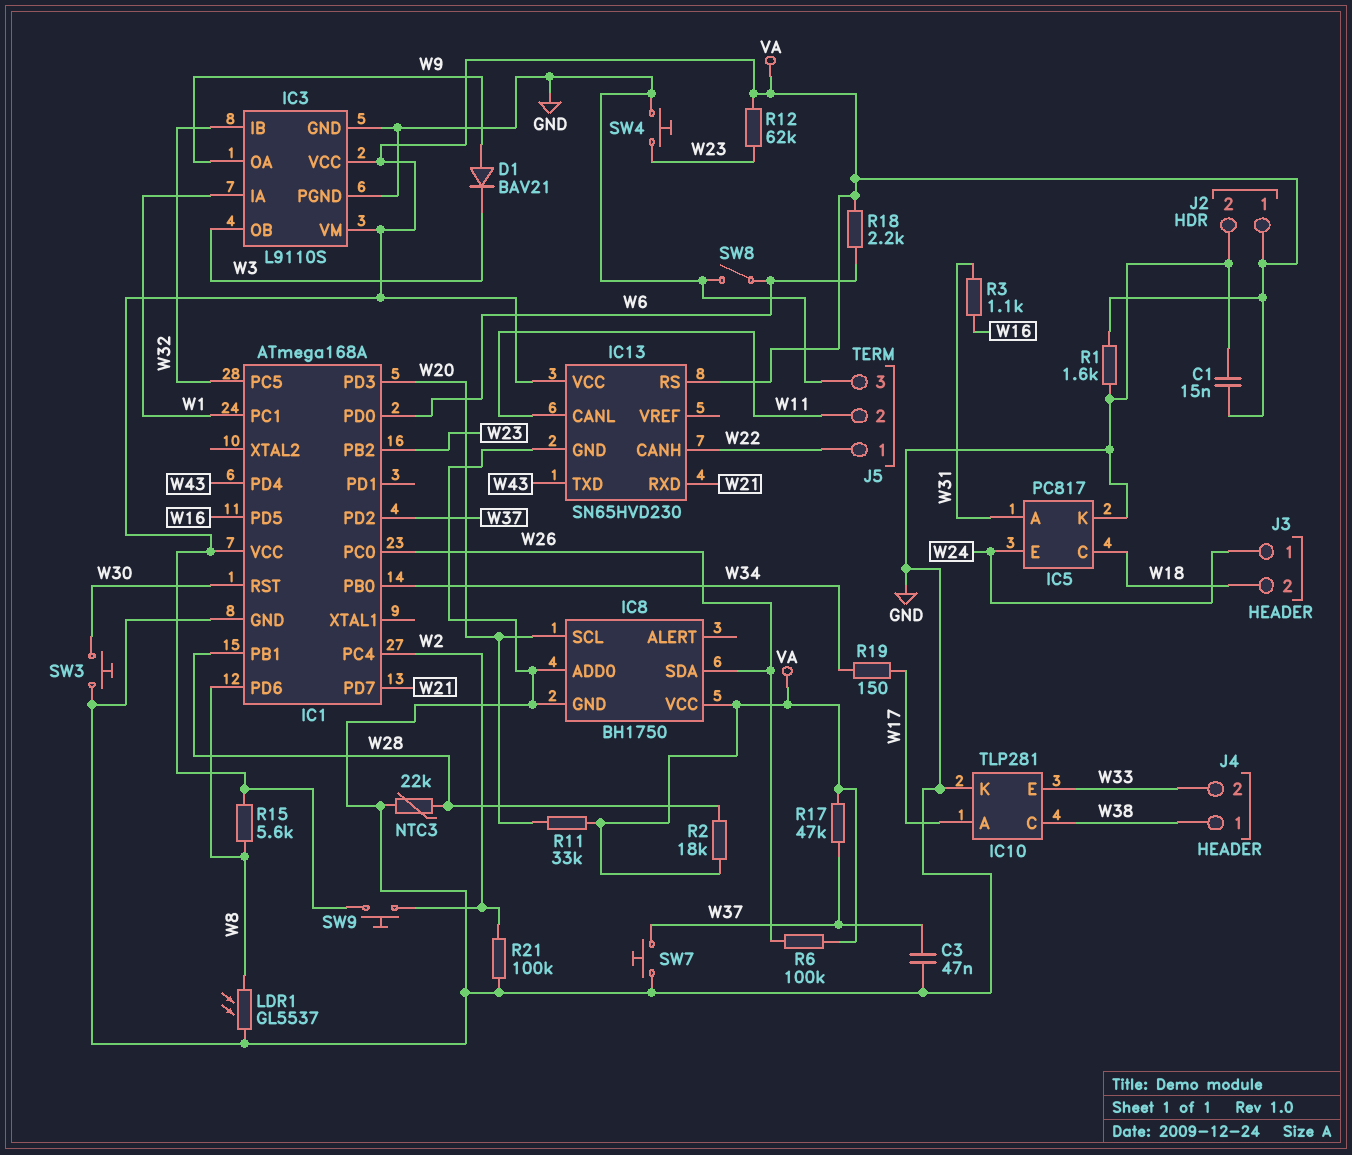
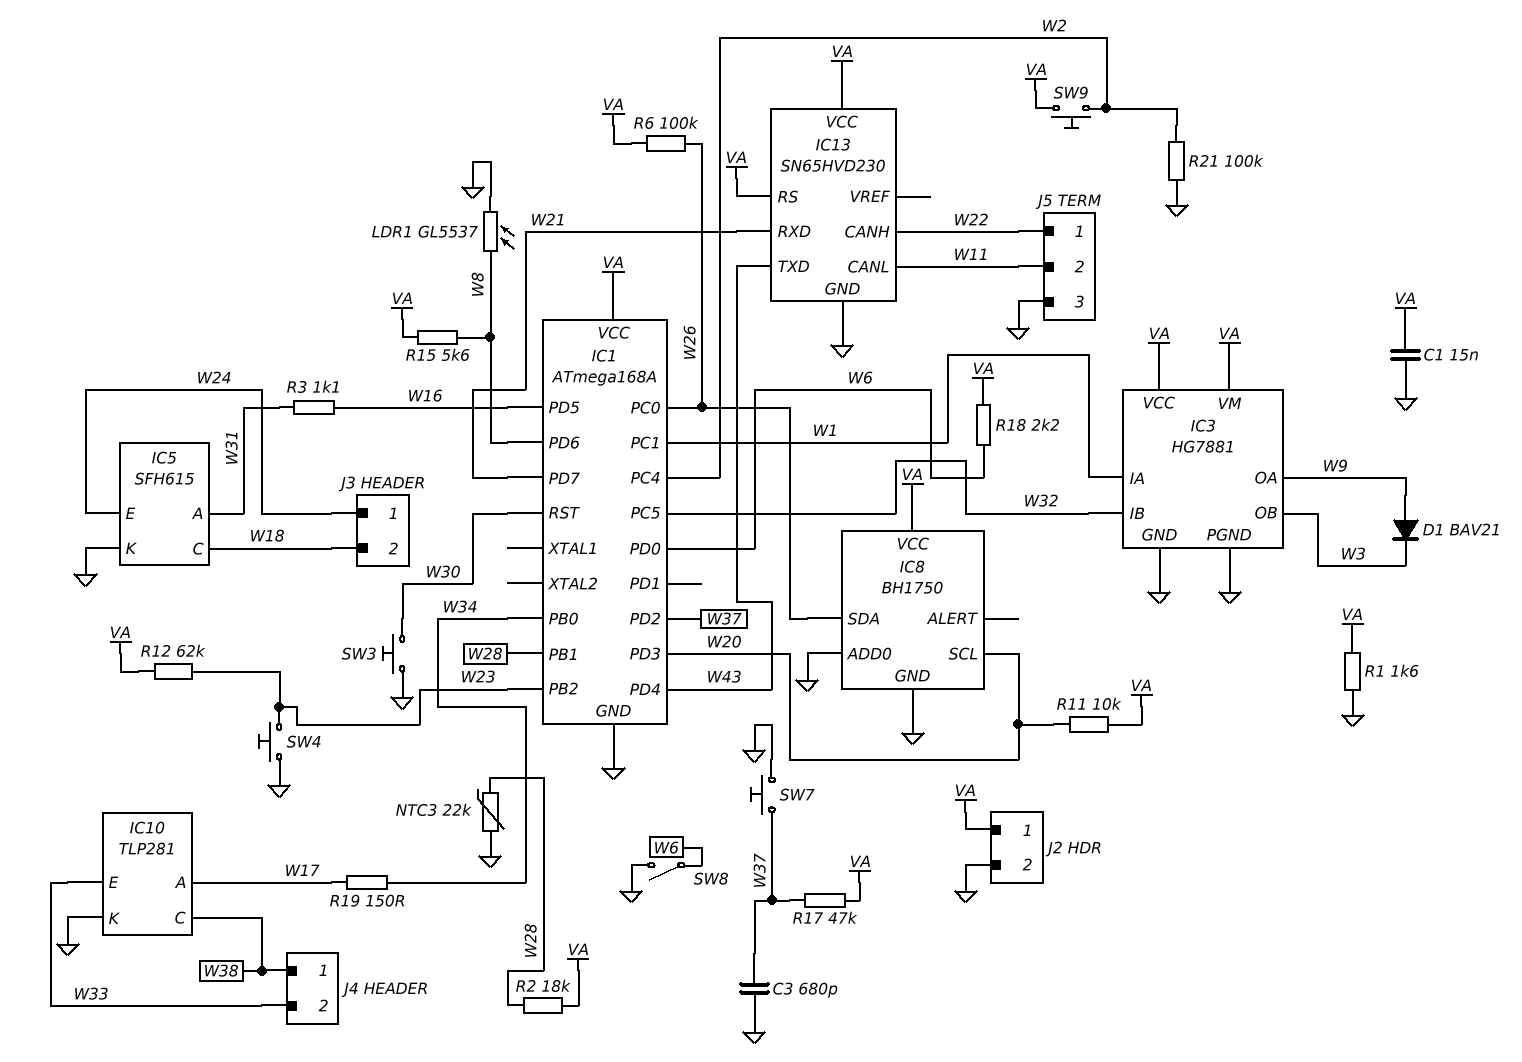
C3: 47nF (GND, W37) -> 680pF (GND, W37)
IC3: L9110S -> HG7881
IC5: PC817 -> SFH615
R11: 33k (VA, W20) -> 10k (VA, W20)

